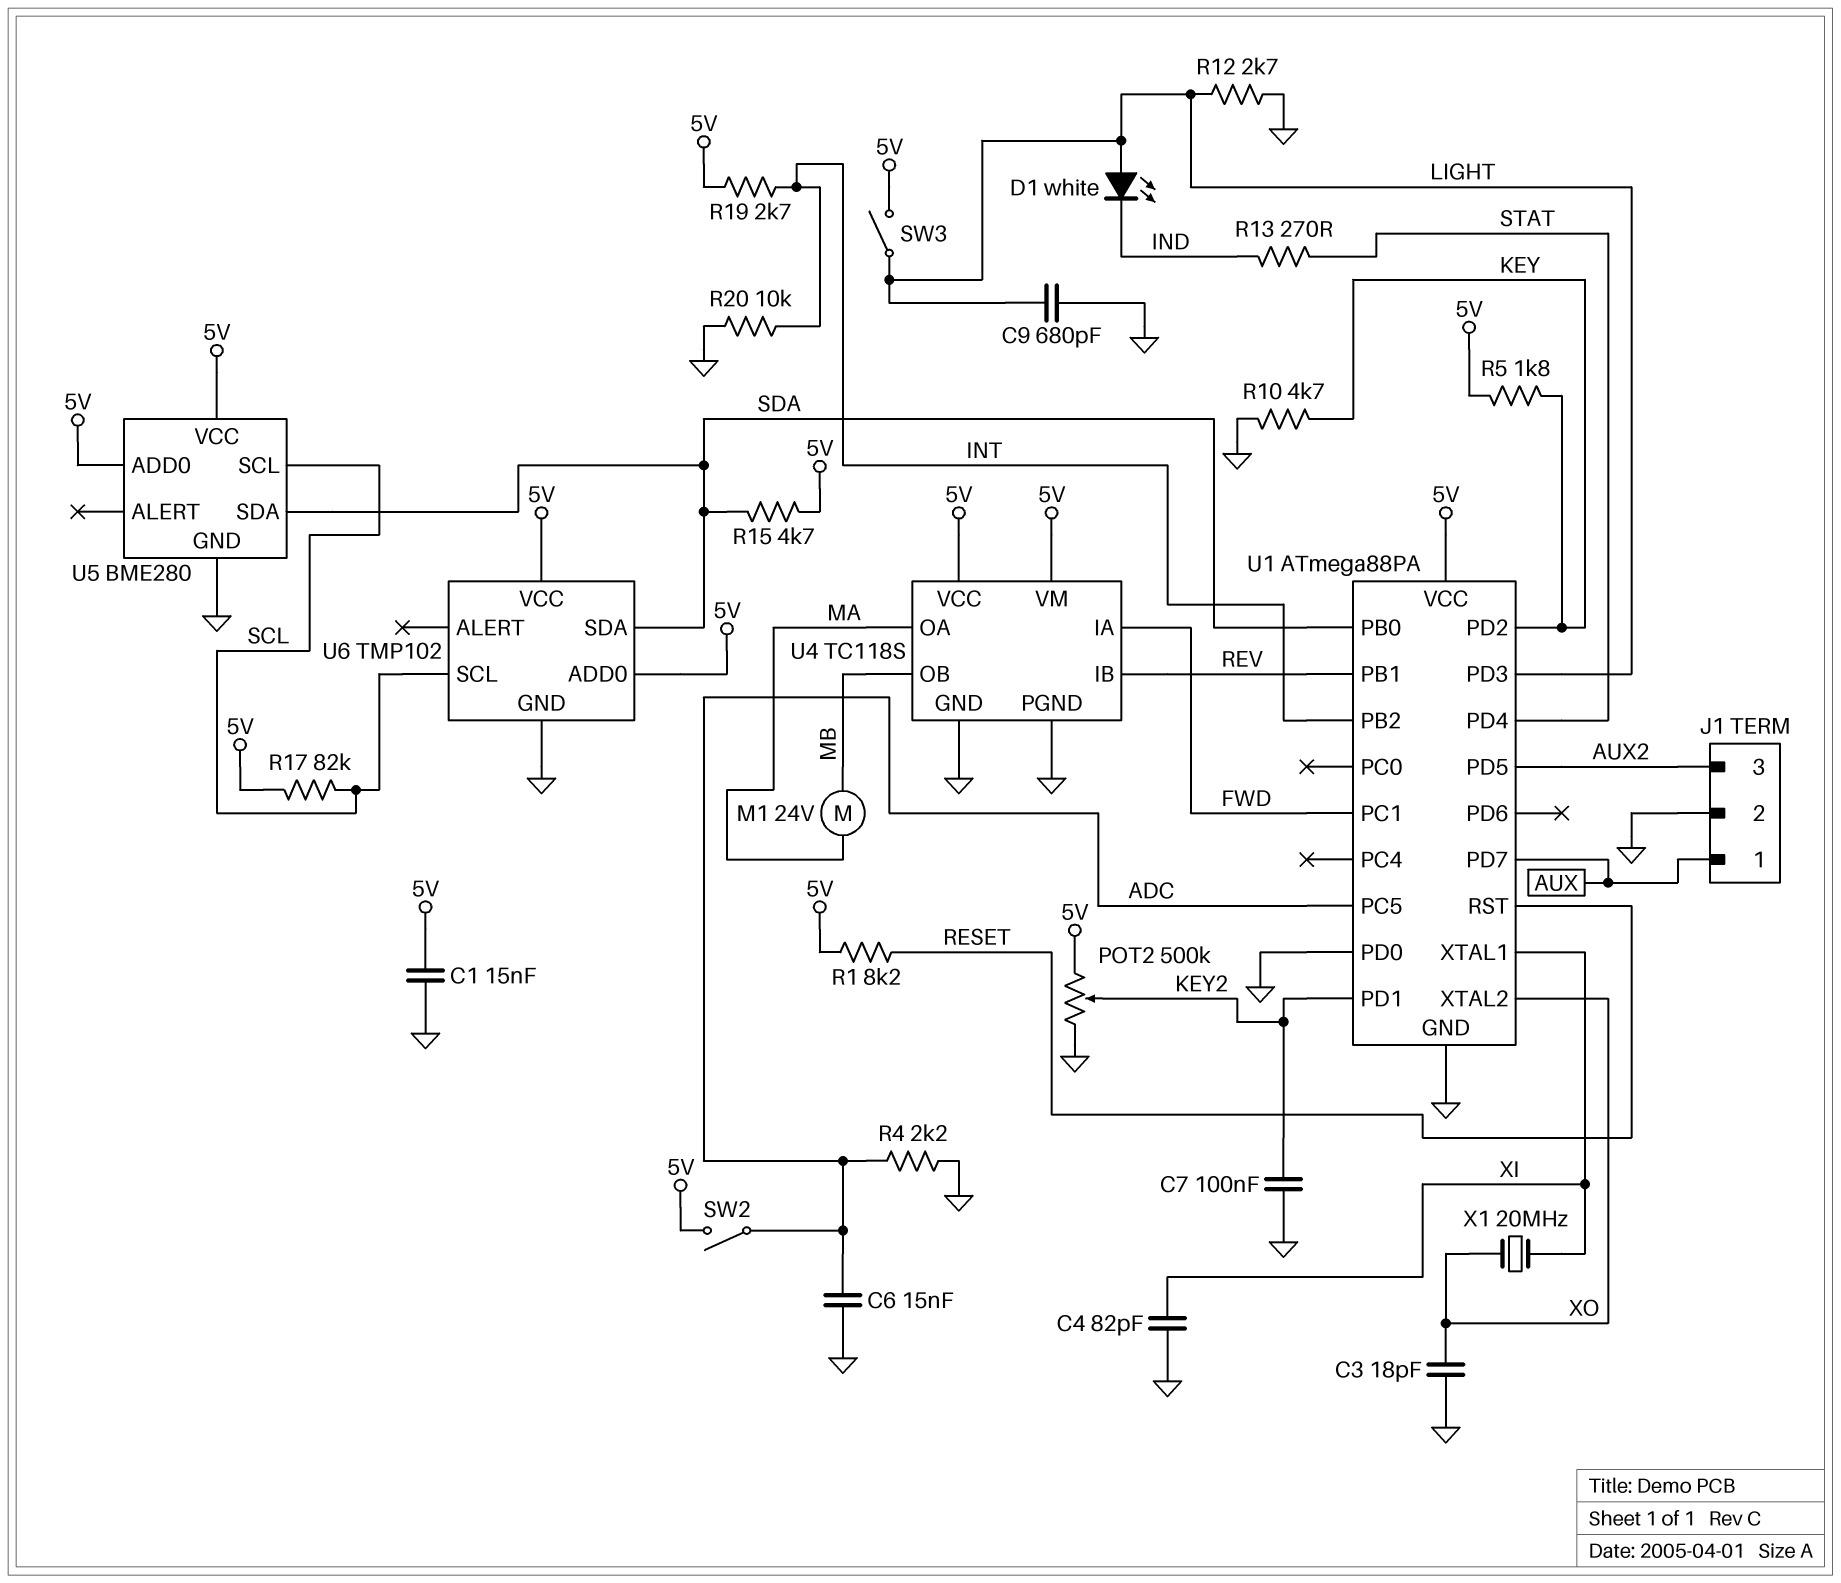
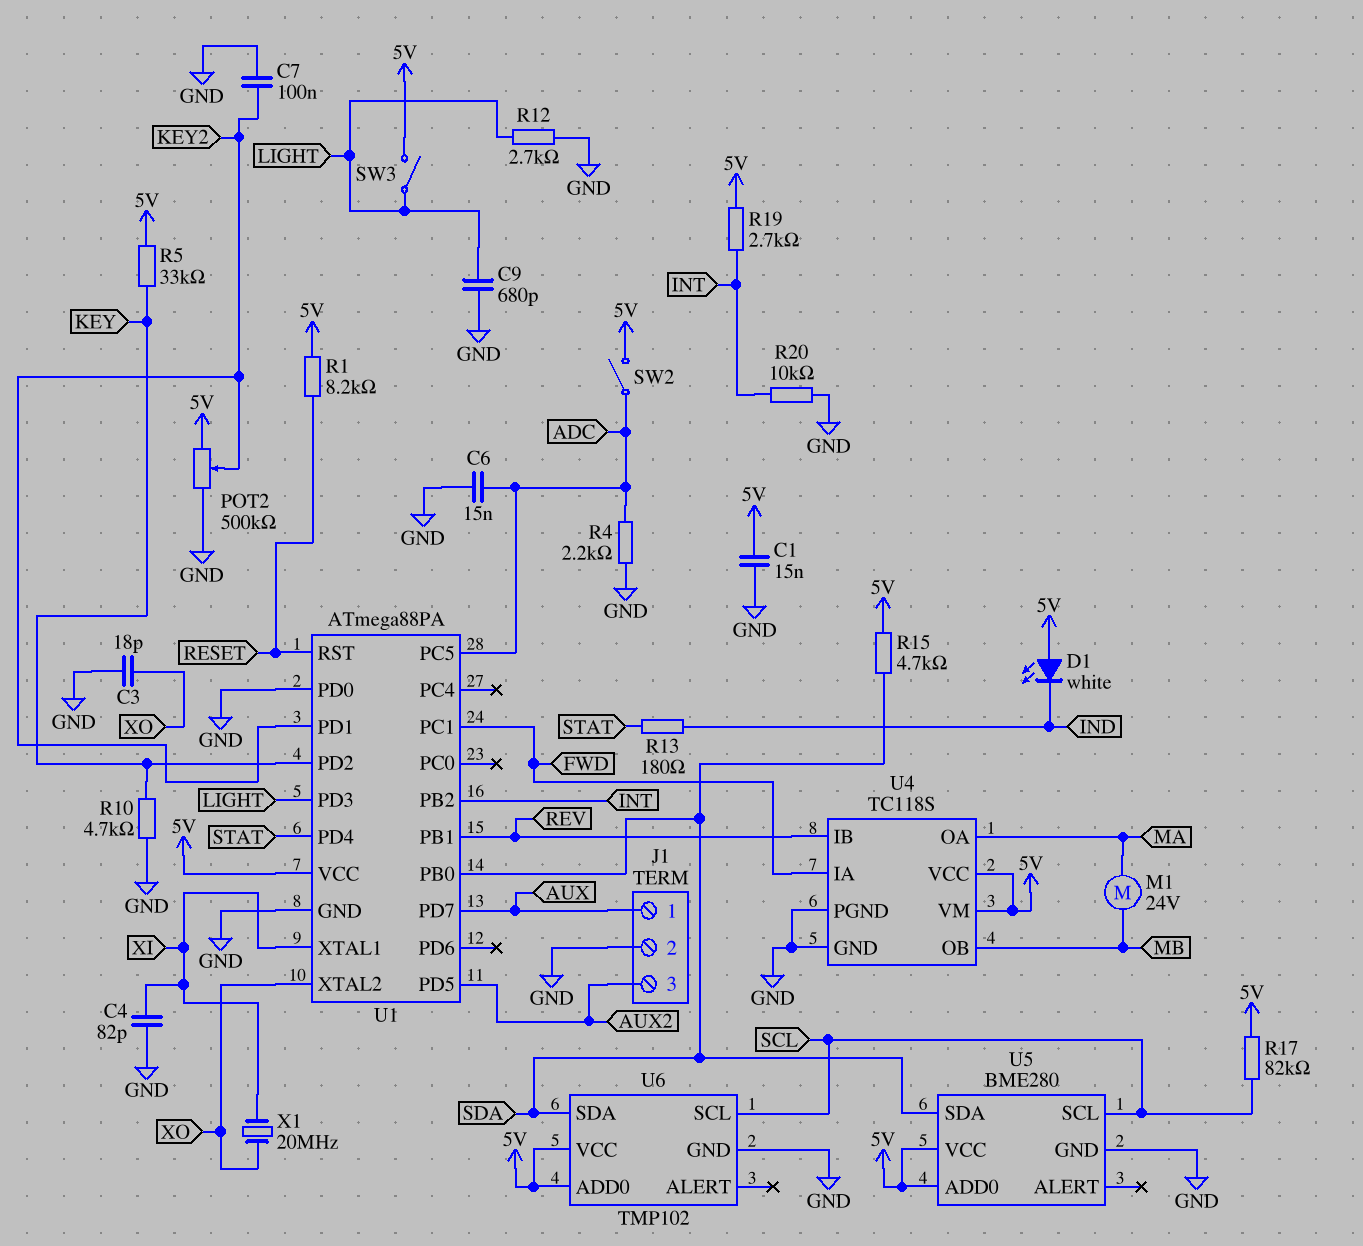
D1: LED white (A LIGHT, K IND) -> LED white (A 5V, K IND)
R5: 1.8k (5V, KEY) -> 33k (5V, KEY)
R13: 270 (IND, STAT) -> 180 (IND, STAT)

